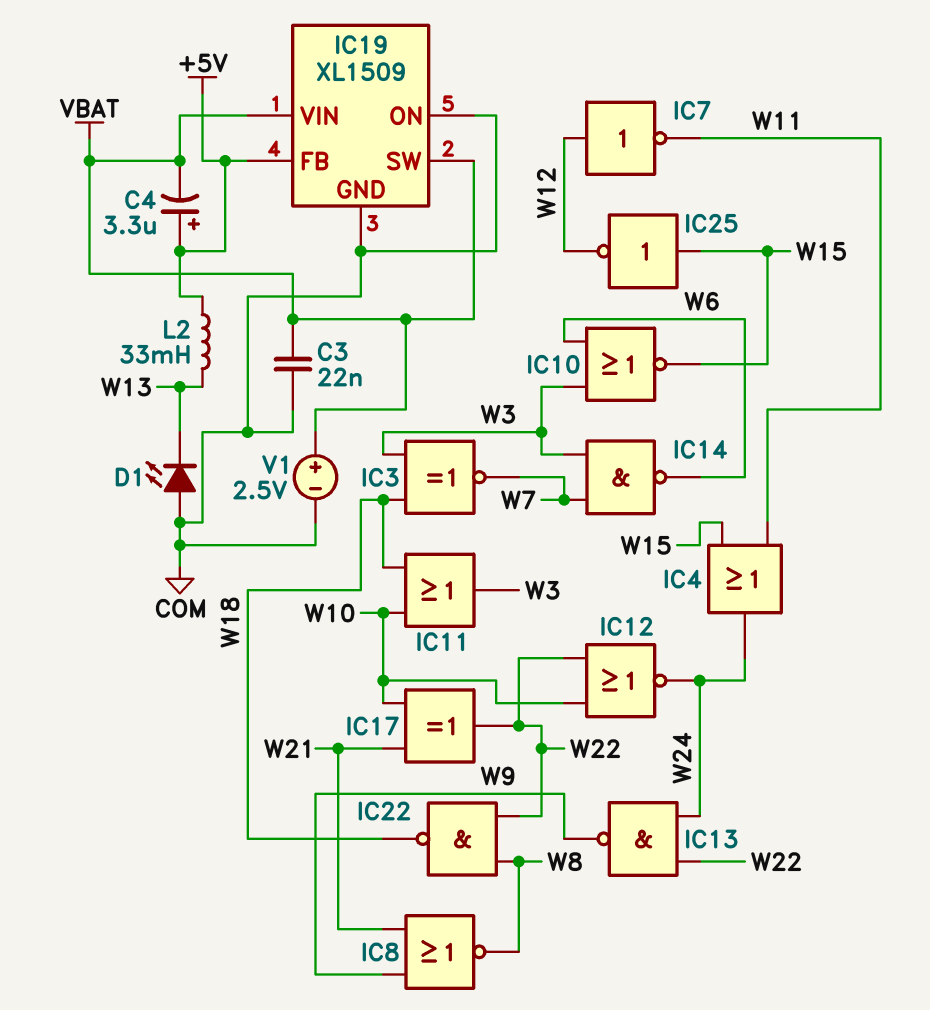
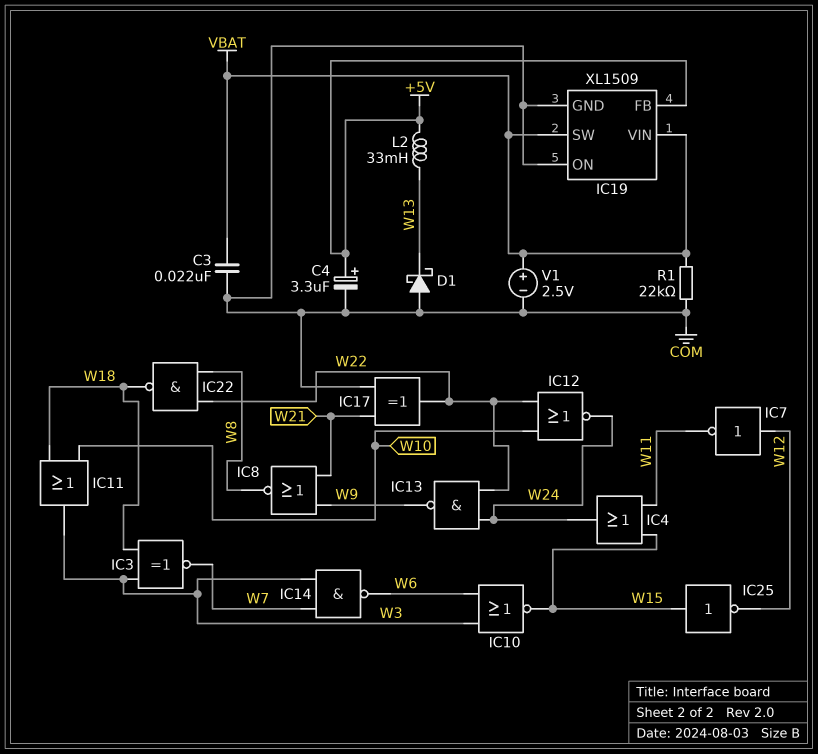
C4: 3.3uF (plus +5V, minus VBAT) -> 3.3uF (plus +5V, minus COM)
D1: LED (A COM, K W13) -> schottky (A COM, K W13)
IC17: XOR (in W10, in W21, out W22) -> XOR (in COM, in W21, out W22)
R1: none -> 22k (COM, VBAT)

